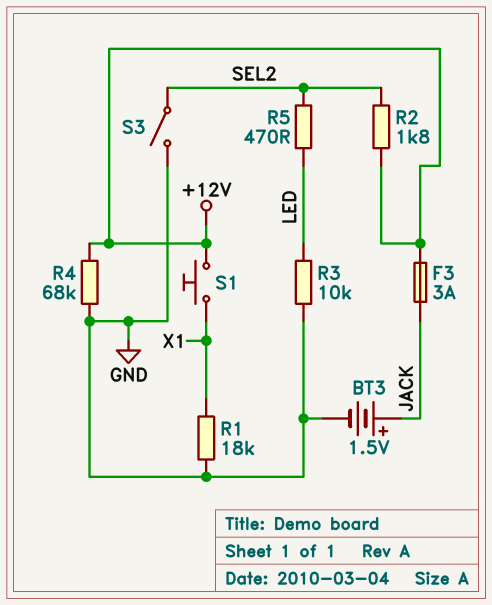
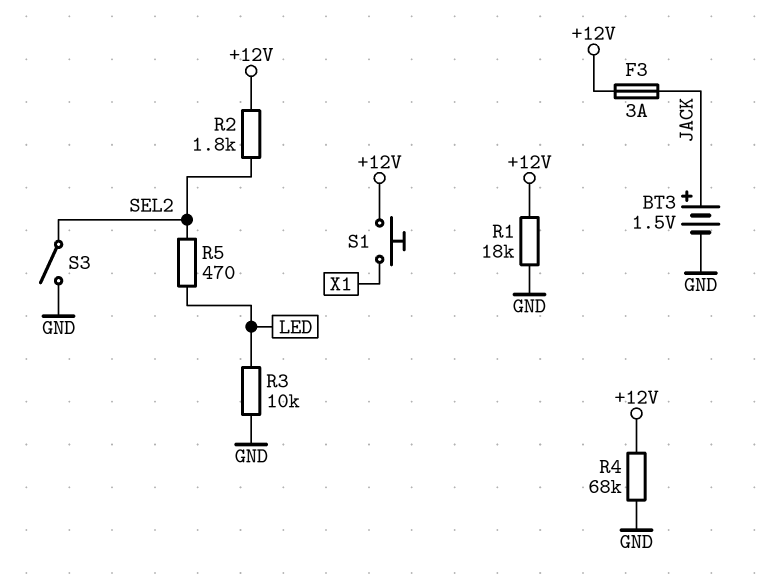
R1: 18k (GND, X1) -> 18k (+12V, GND)

